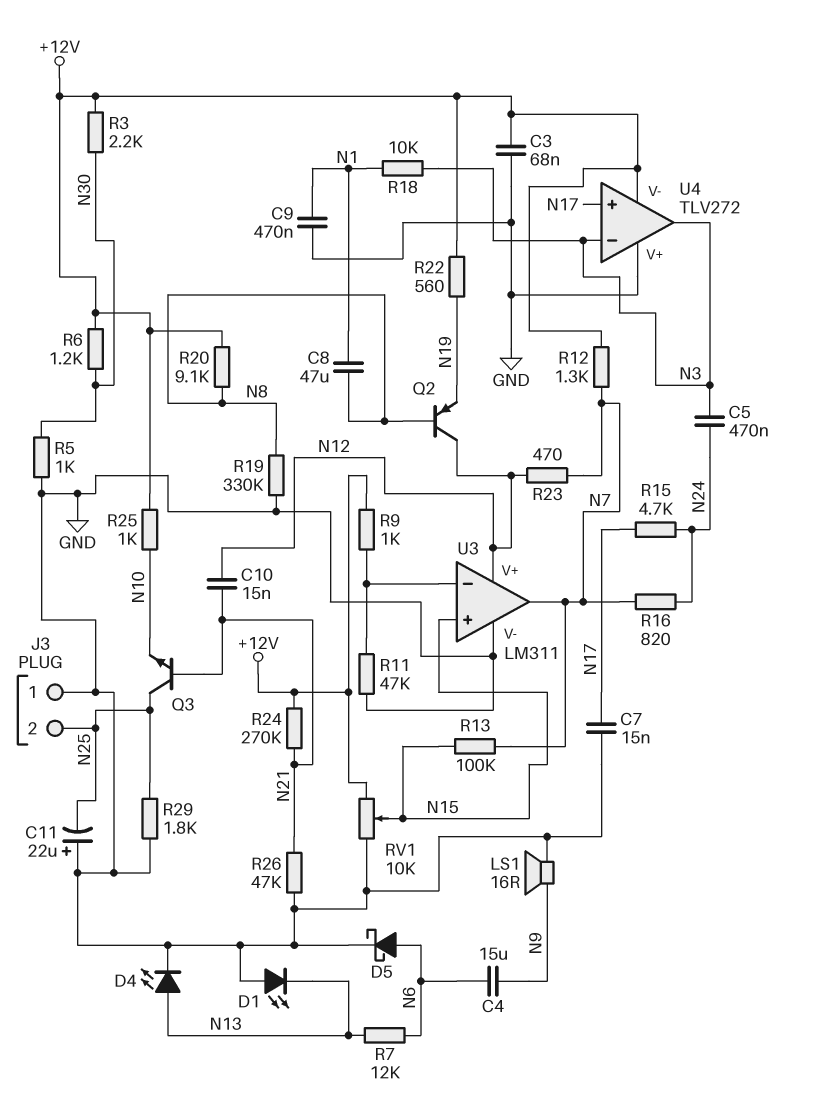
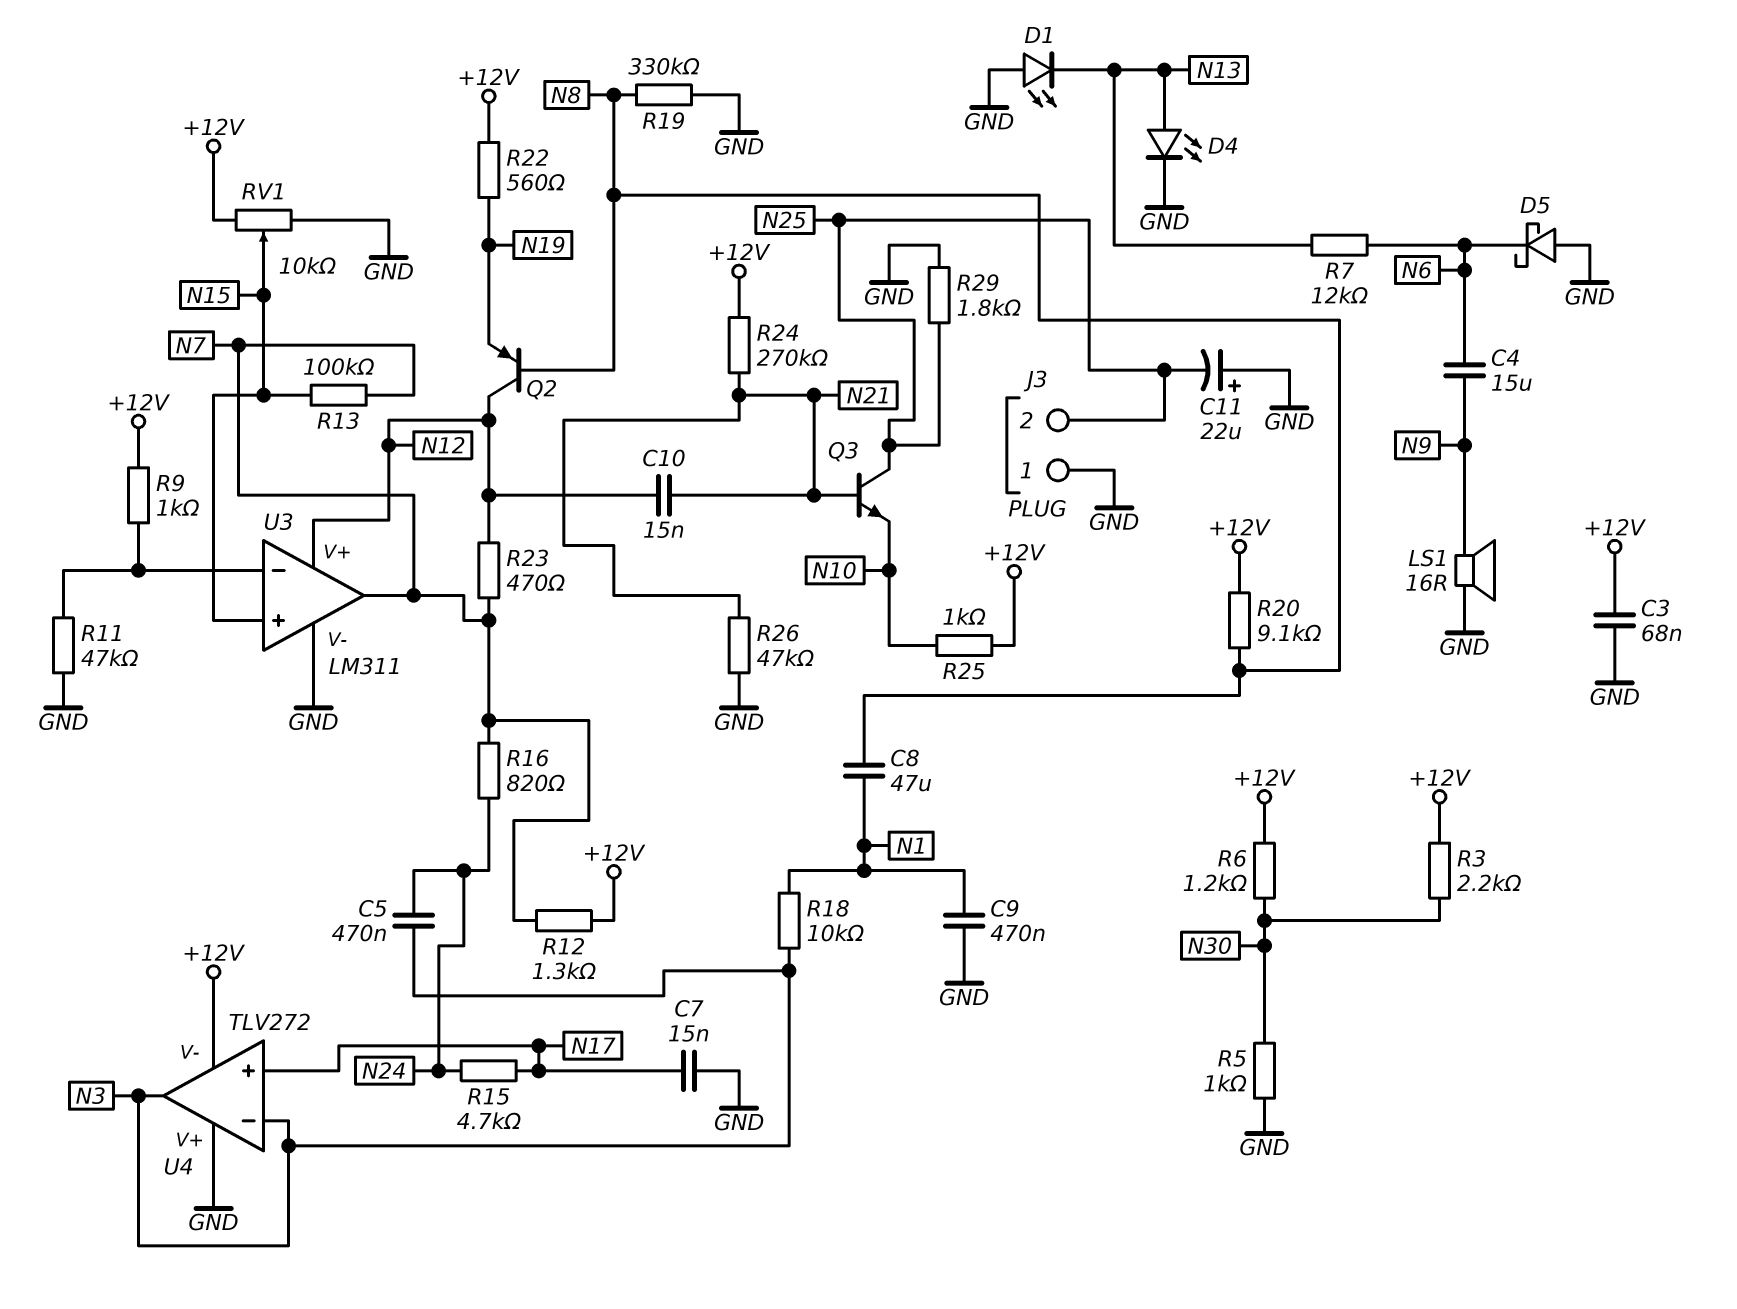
D5: schottky (A N6, K GND) -> schottky (A GND, K N6)

